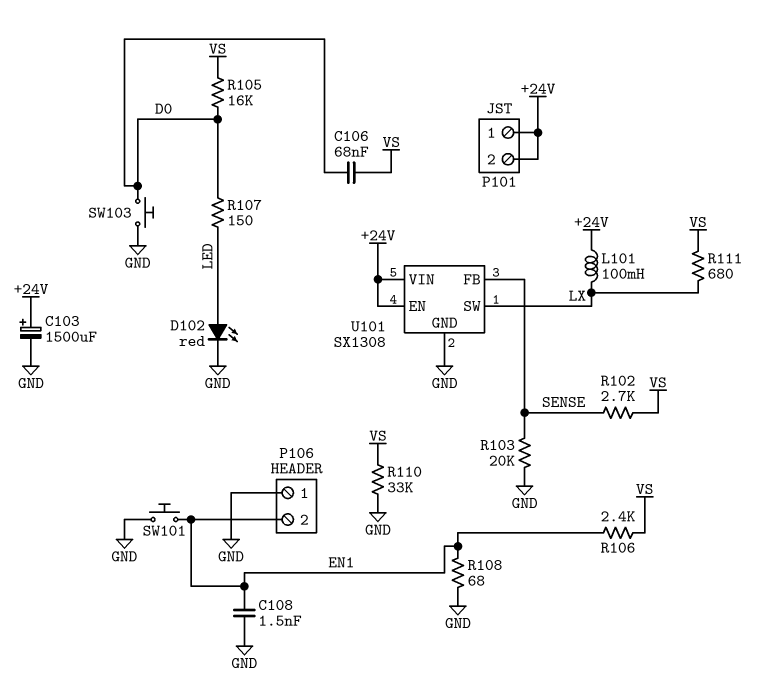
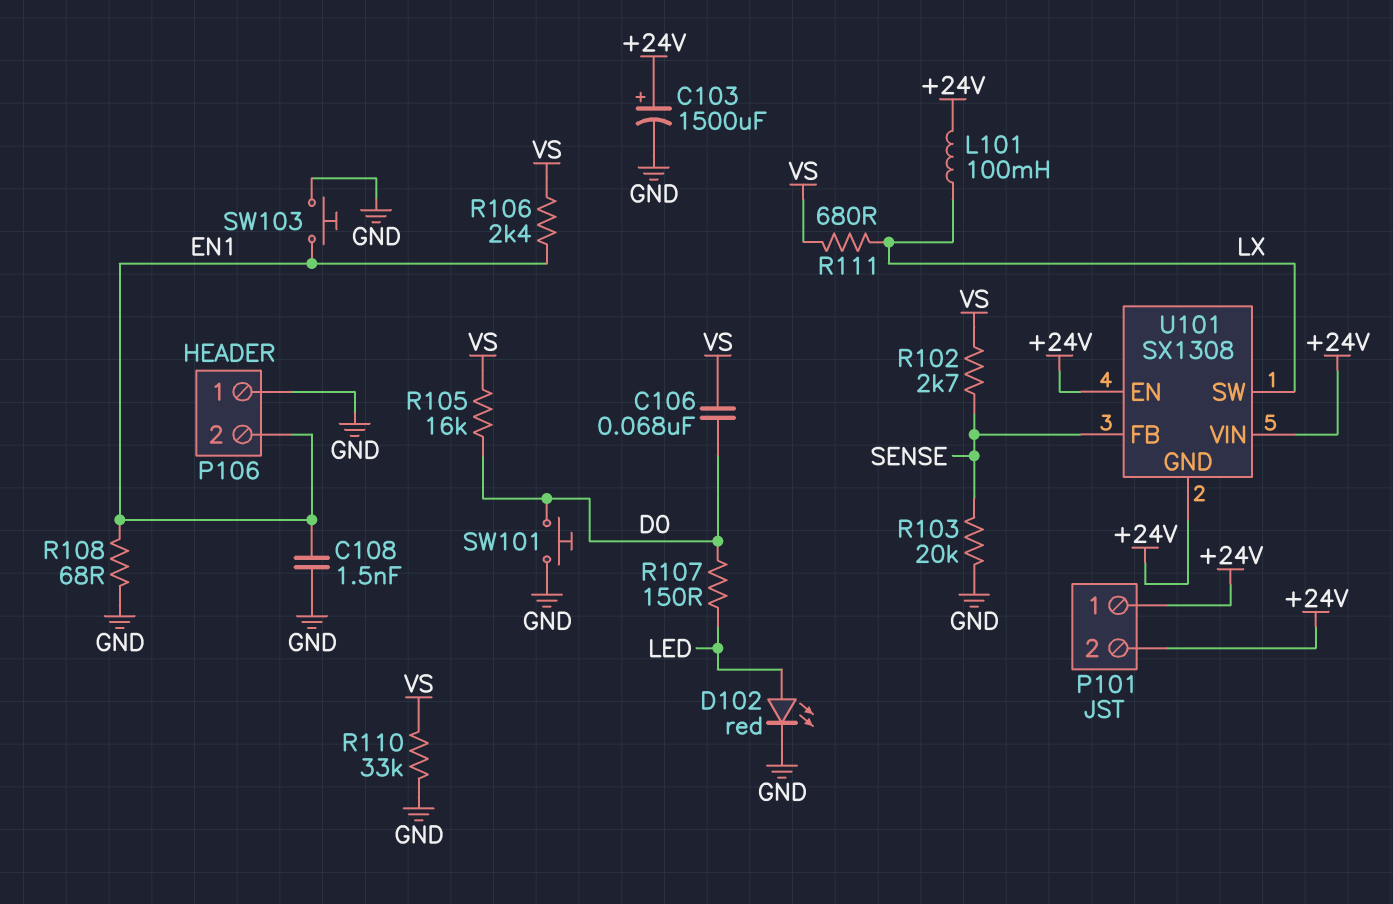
SW101: button (EN1, GND) -> button (D0, GND)
SW103: button (D0, GND) -> button (EN1, GND)
U101 pin GND: GND -> +24V

